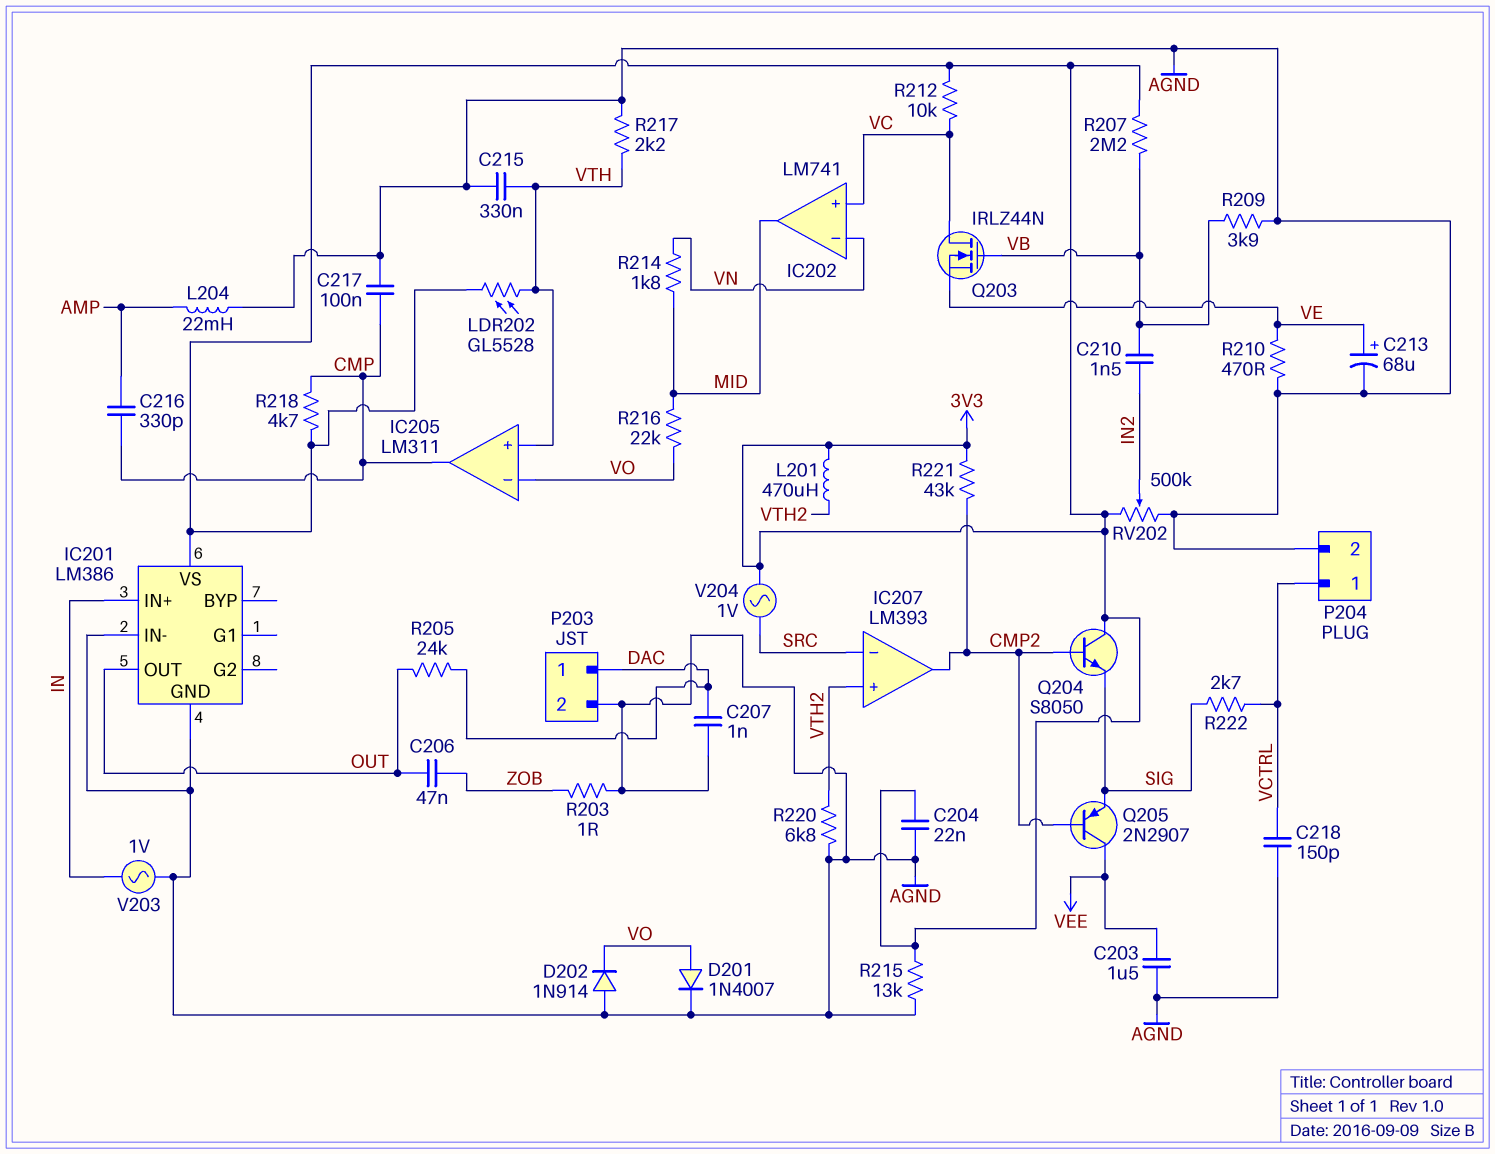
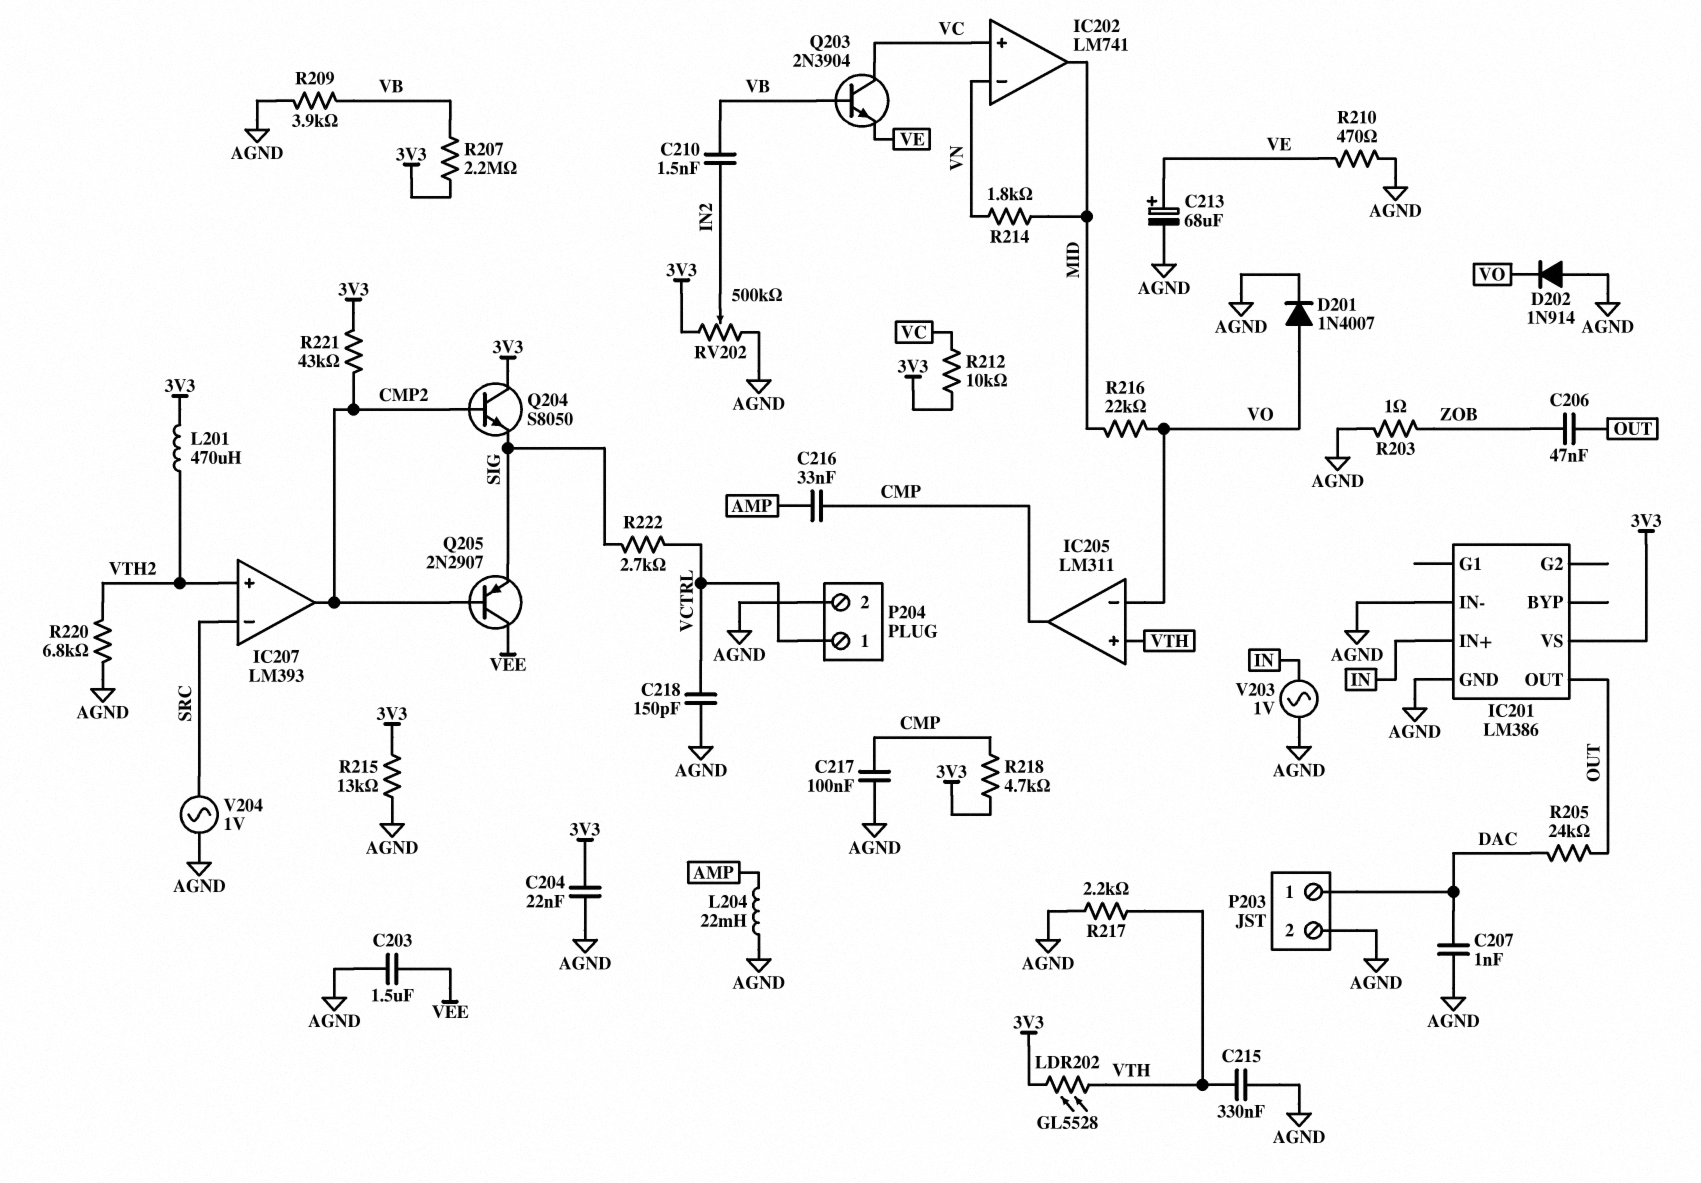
C216: 330pF (AMP, CMP) -> 33nF (AMP, CMP)
Q203: NMOS IRLZ44N (G VB, D VC, S VE) -> NPN 2N3904 (B VB, C VC, E VE)
V204: AC 1V (3V3, SRC) -> AC 1V (AGND, SRC)

